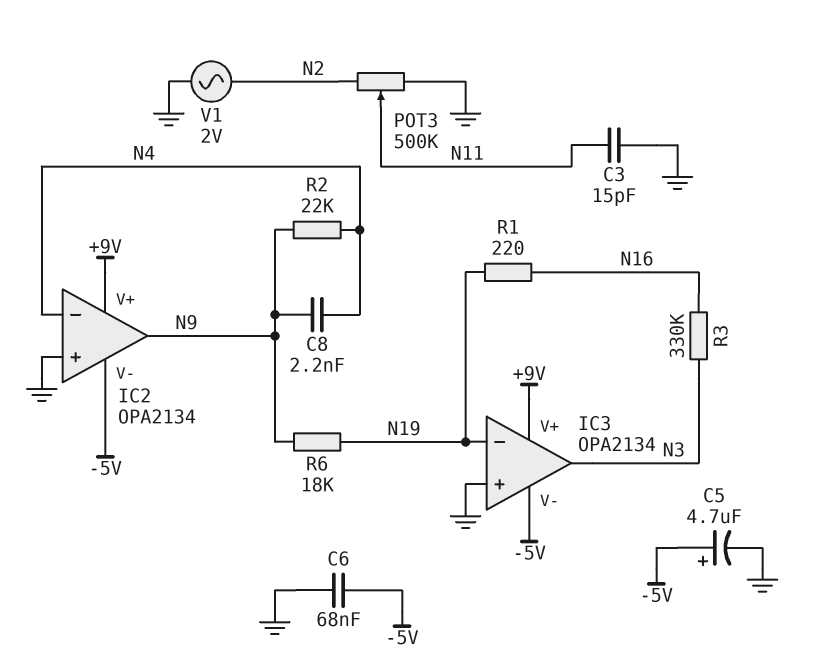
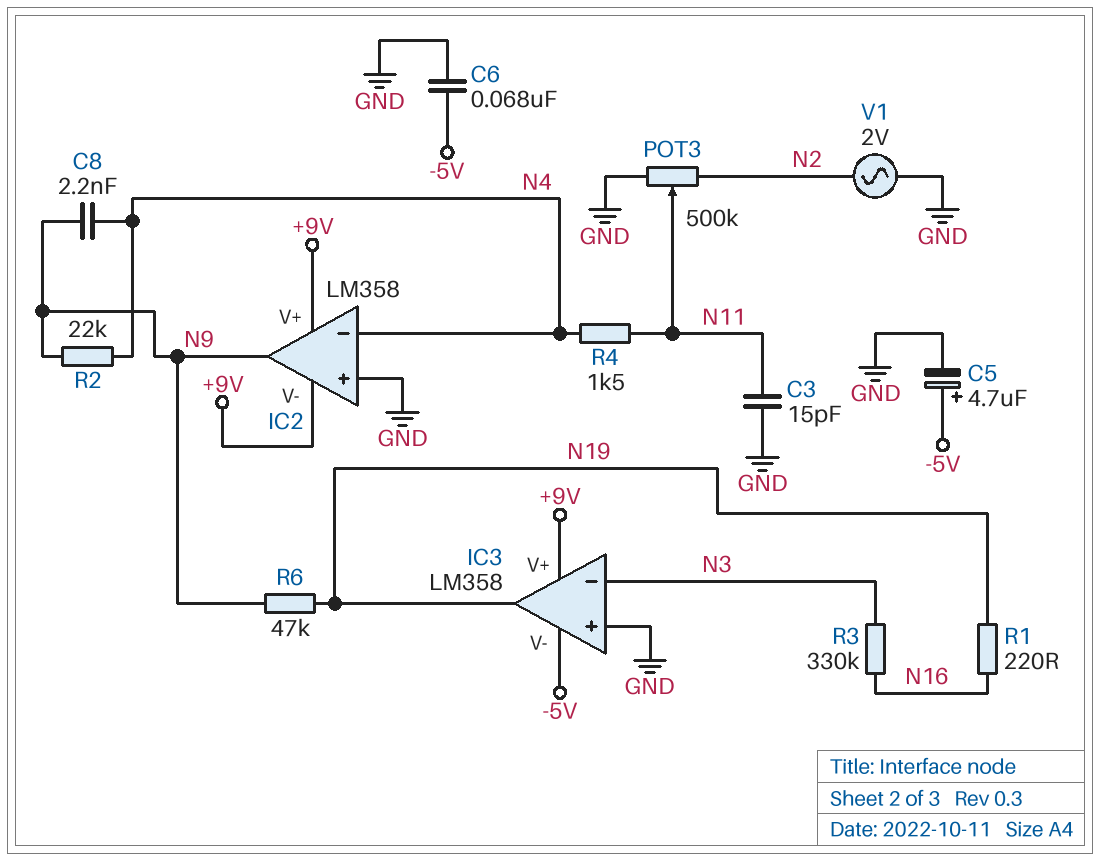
IC2: OPA2134 -> LM358
IC2 pin V-: -5V -> +9V
IC3: OPA2134 -> LM358
IC3 pin in-: N19 -> N3
IC3 pin out: N3 -> N19
R4: none -> 1.5k (N4, N11)
R6: 18k (N9, N19) -> 47k (N9, N19)

